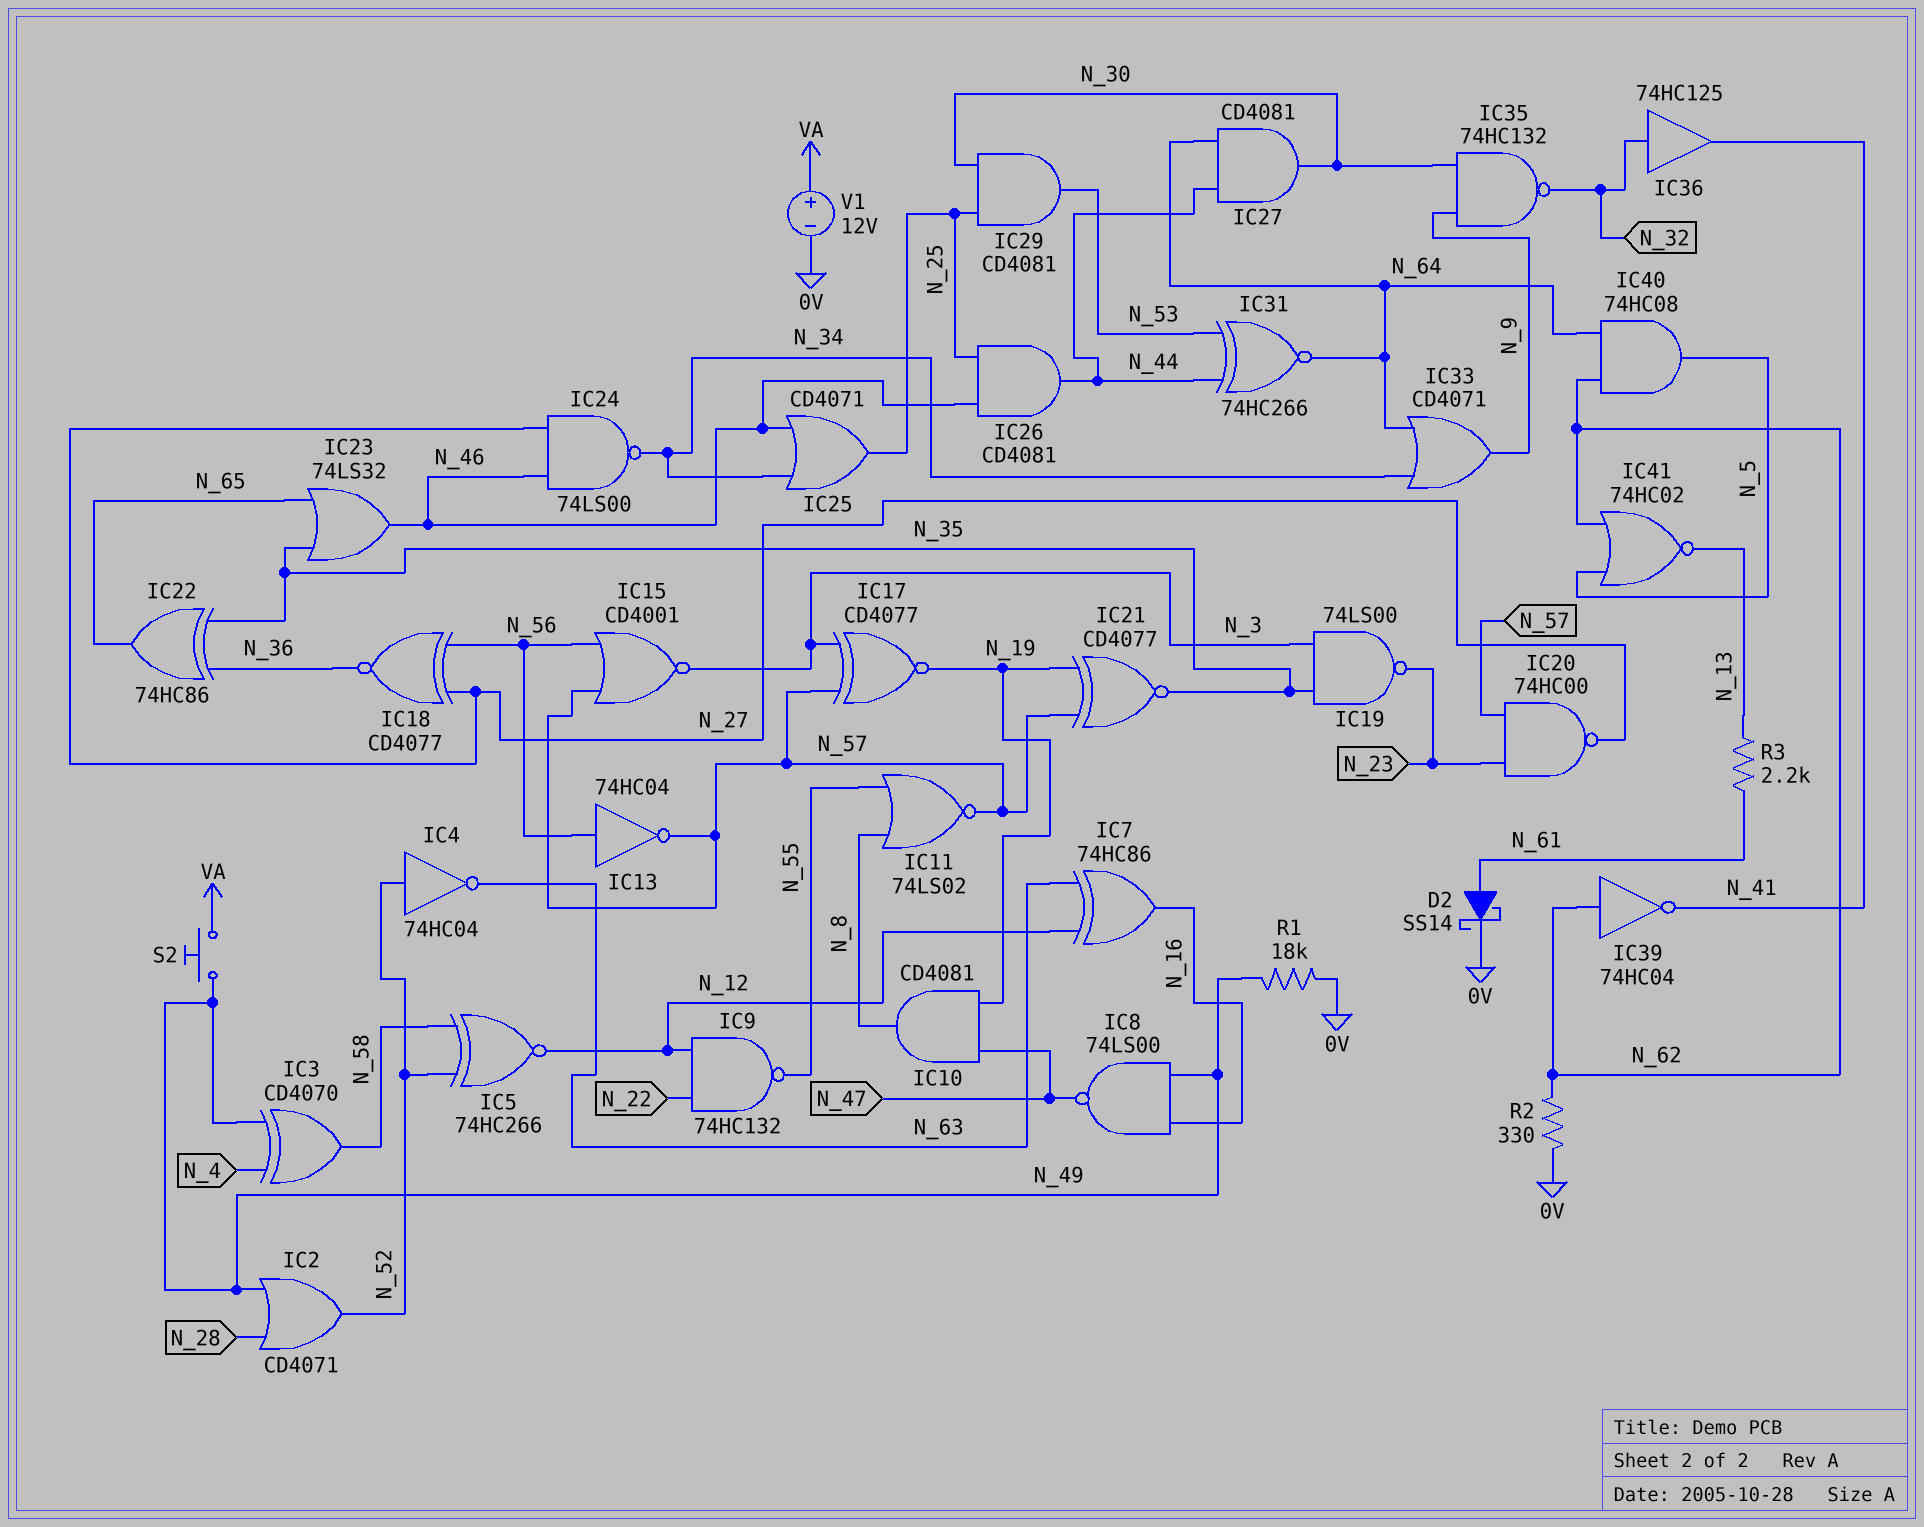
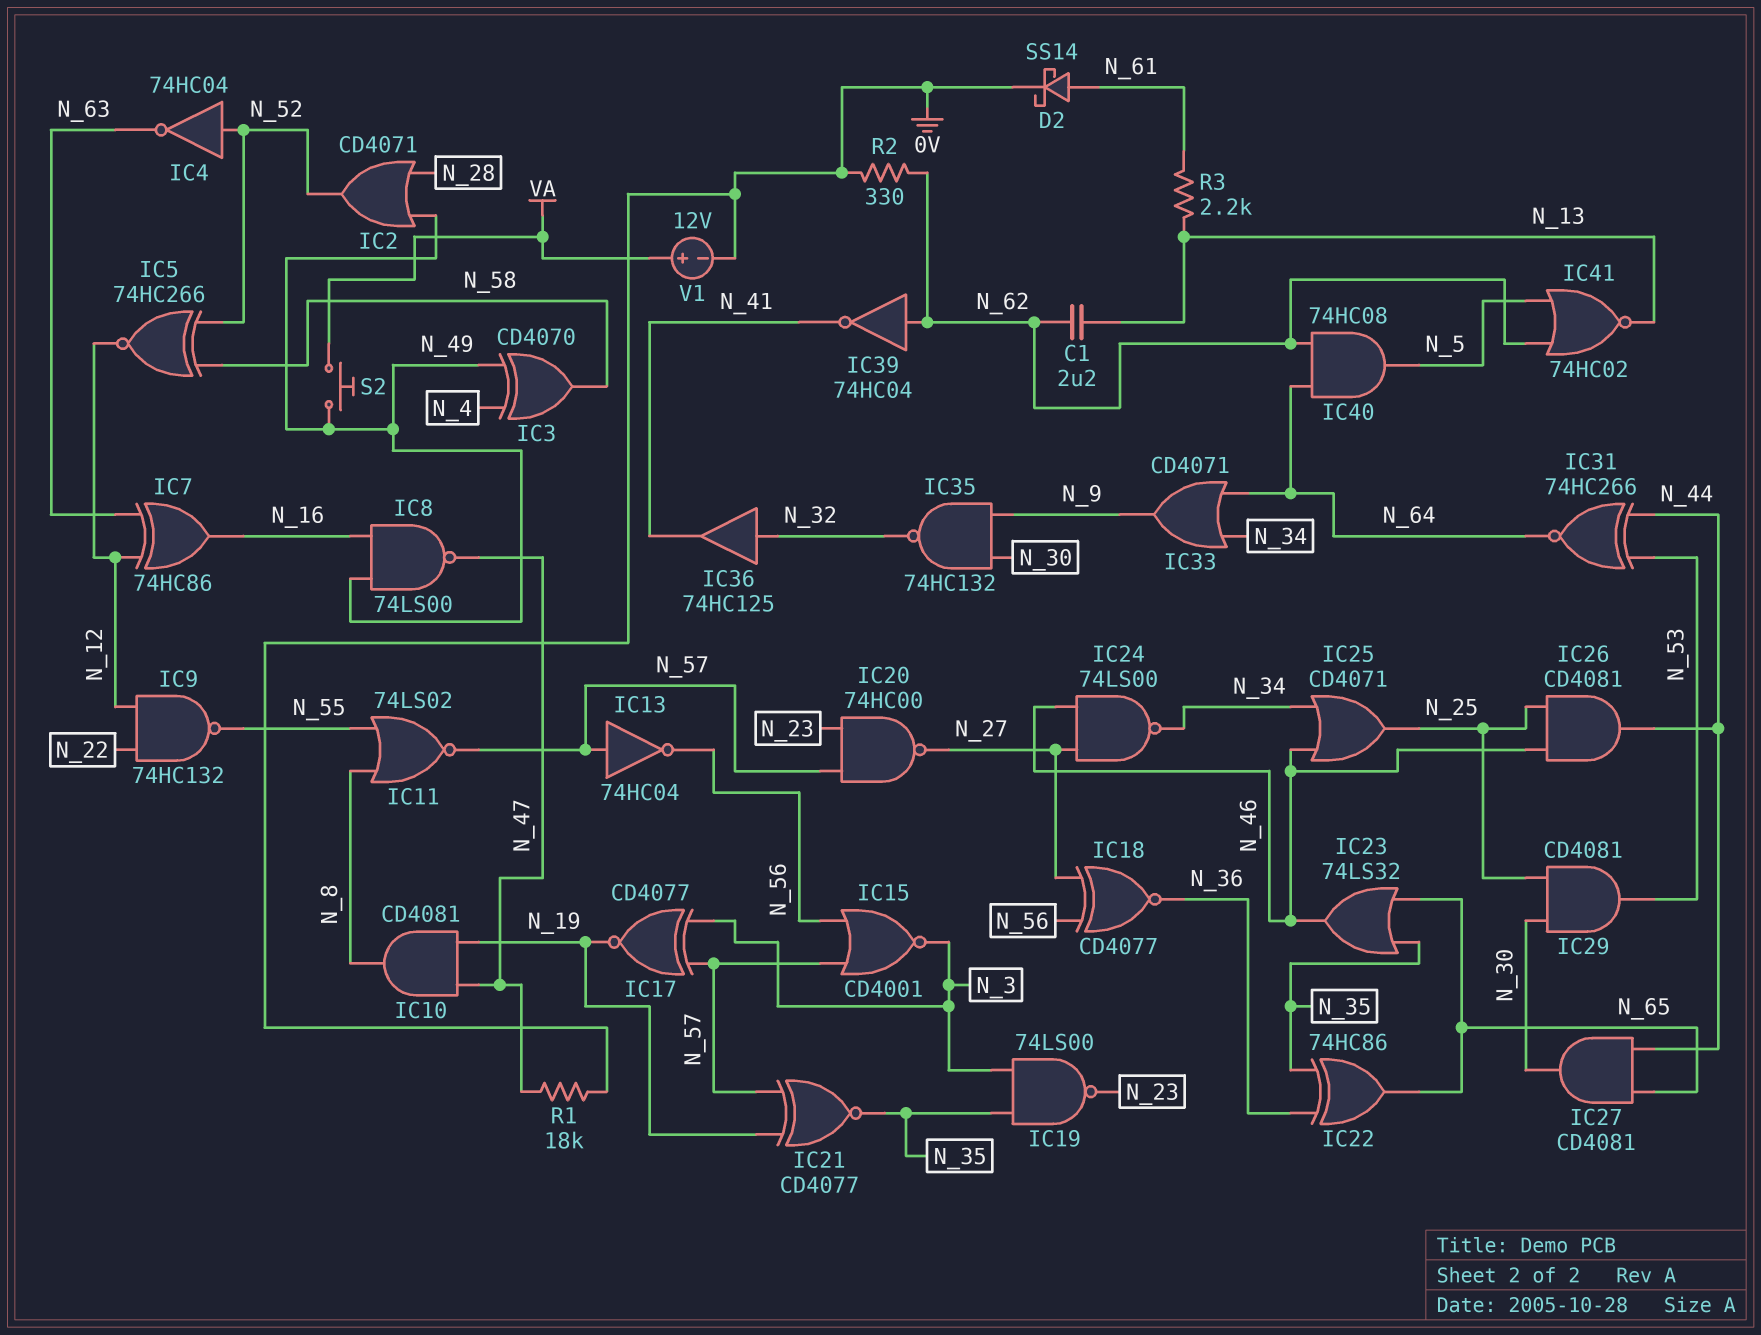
C1: none -> 2.2uF (N_13, N_62)
IC13: NOT 74HC04 (in N_56, out N_57) -> NOT 74HC04 (in N_57, out N_56)
IC27: AND CD4081 (in N_44, in N_64, out N_30) -> AND CD4081 (in N_44, in N_65, out N_30)
R1: 18k (0V, N_49) -> 18k (0V, N_47)

